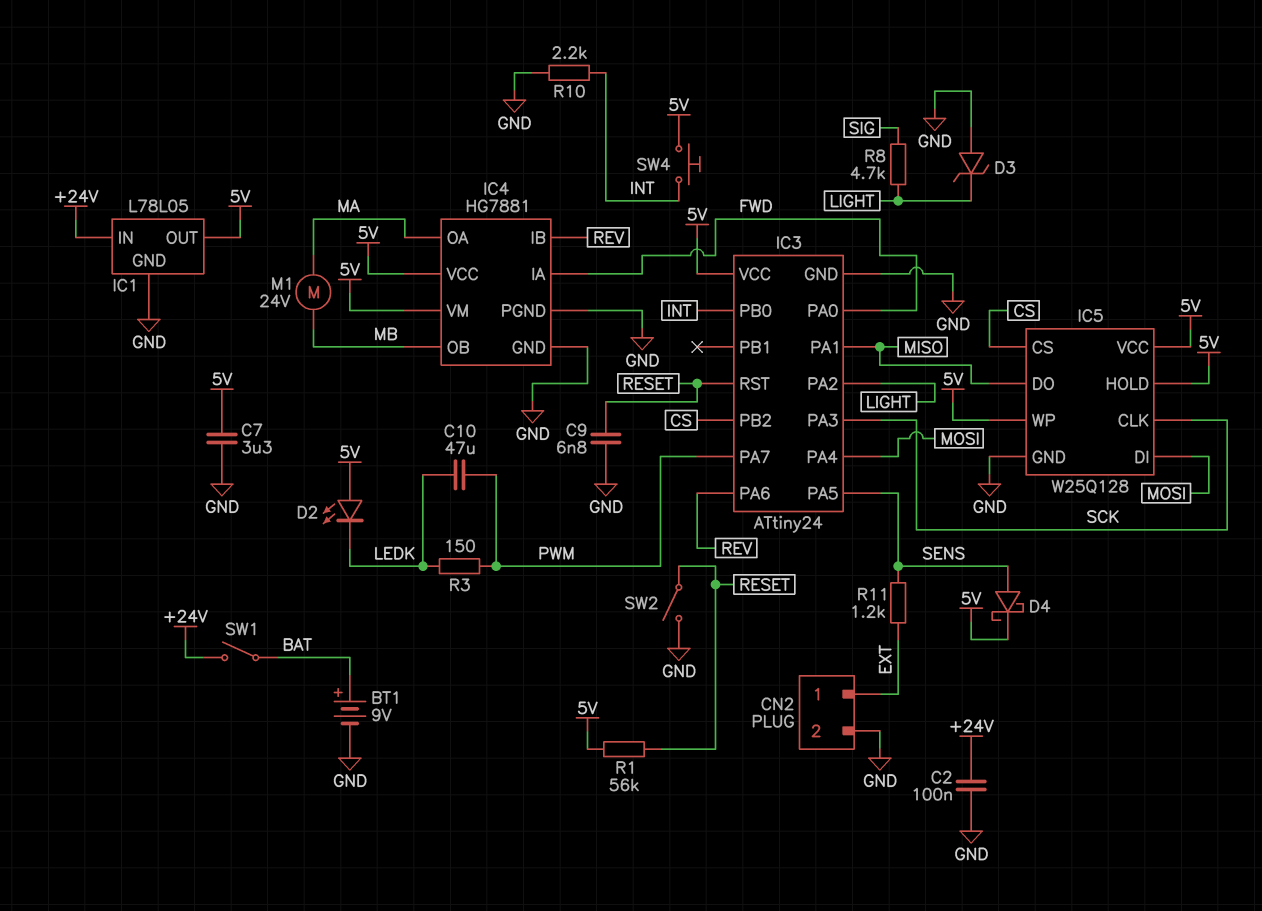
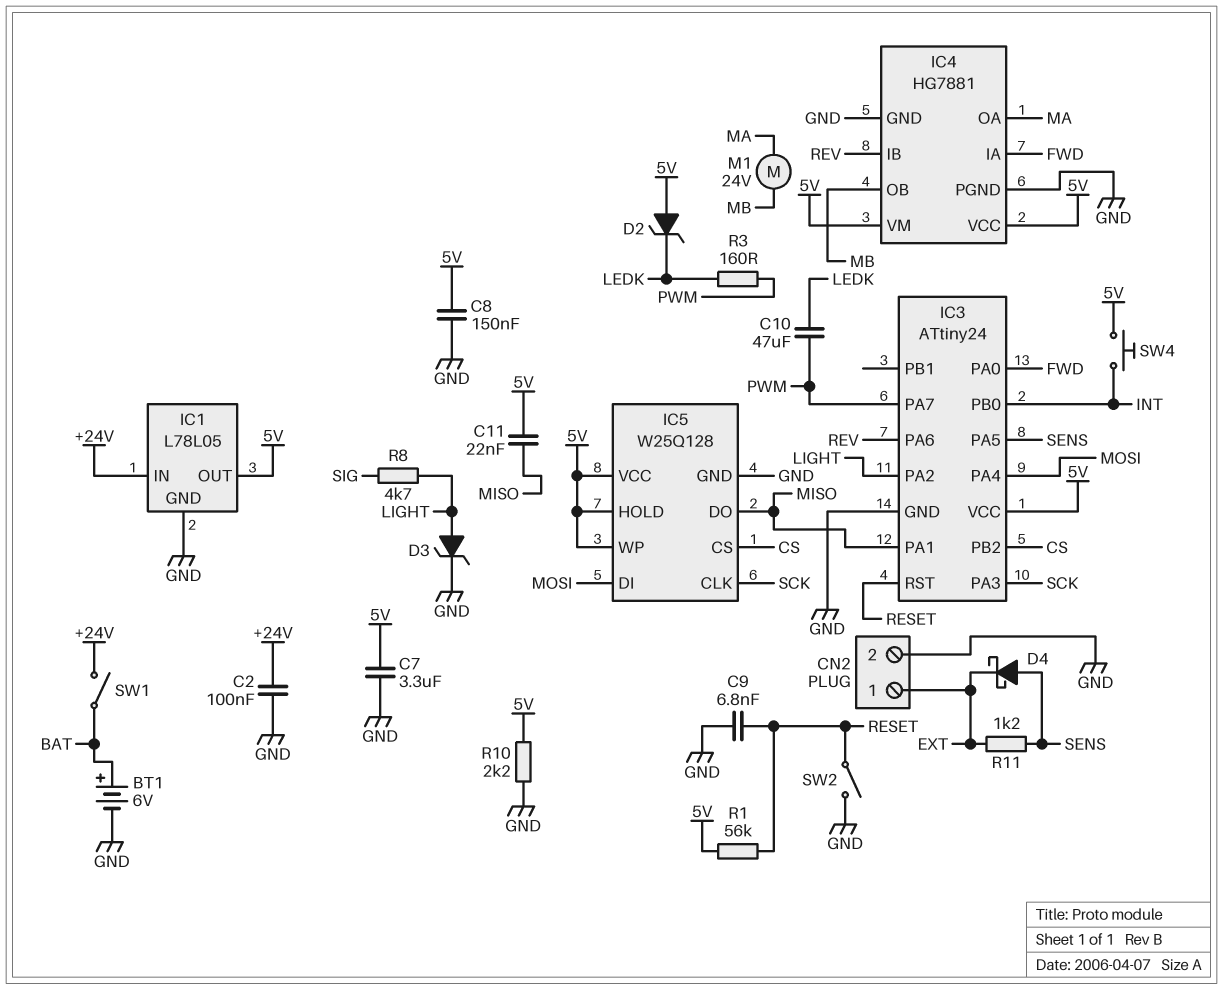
BT1: 9V (plus BAT, minus GND) -> 6V (plus BAT, minus GND)
C8: none -> 150nF (5V, GND)
C11: none -> 22nF (5V, MISO)
D2: LED (A 5V, K LEDK) -> zener (A 5V, K LEDK)
D3: zener (A GND, K LIGHT) -> zener (A LIGHT, K GND)
D4: schottky (A SENS, K 5V) -> schottky (A SENS, K EXT)
R3: 150 (LEDK, PWM) -> 160 (LEDK, PWM)
R10: 2.2k (GND, INT) -> 2.2k (5V, GND)

